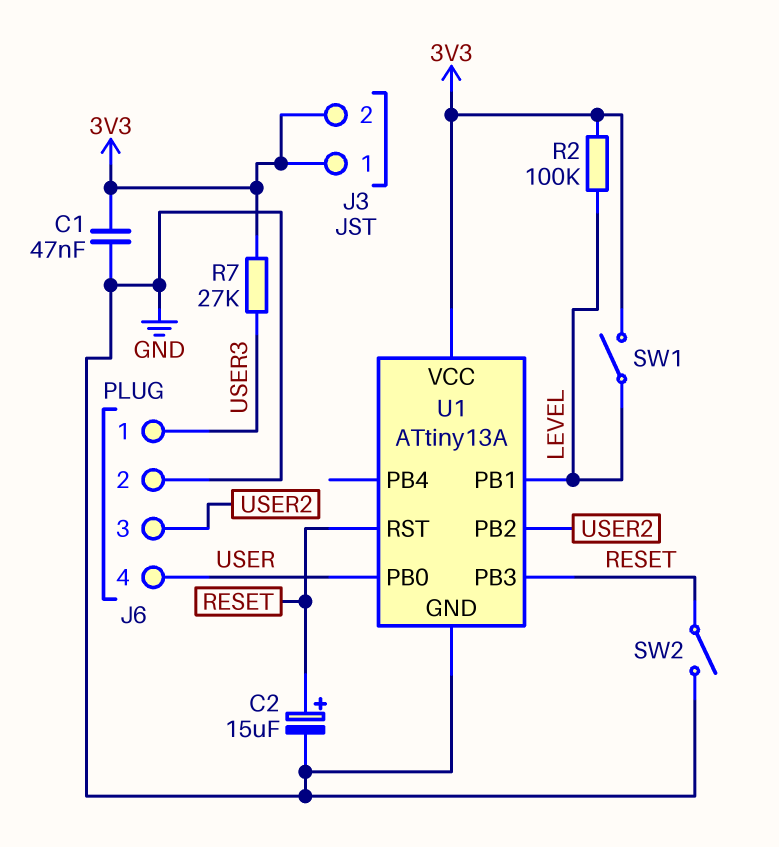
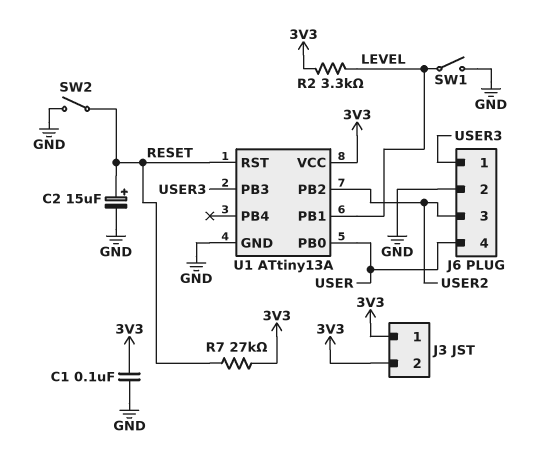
C1: 47nF (3V3, GND) -> 100nF (3V3, GND)
R2: 100k (3V3, LEVEL) -> 3.3k (3V3, LEVEL)
R7: 27k (3V3, USER3) -> 27k (3V3, RESET)
SW1: switch (3V3, LEVEL) -> switch (GND, LEVEL)
U1 pin PB3: RESET -> USER3

